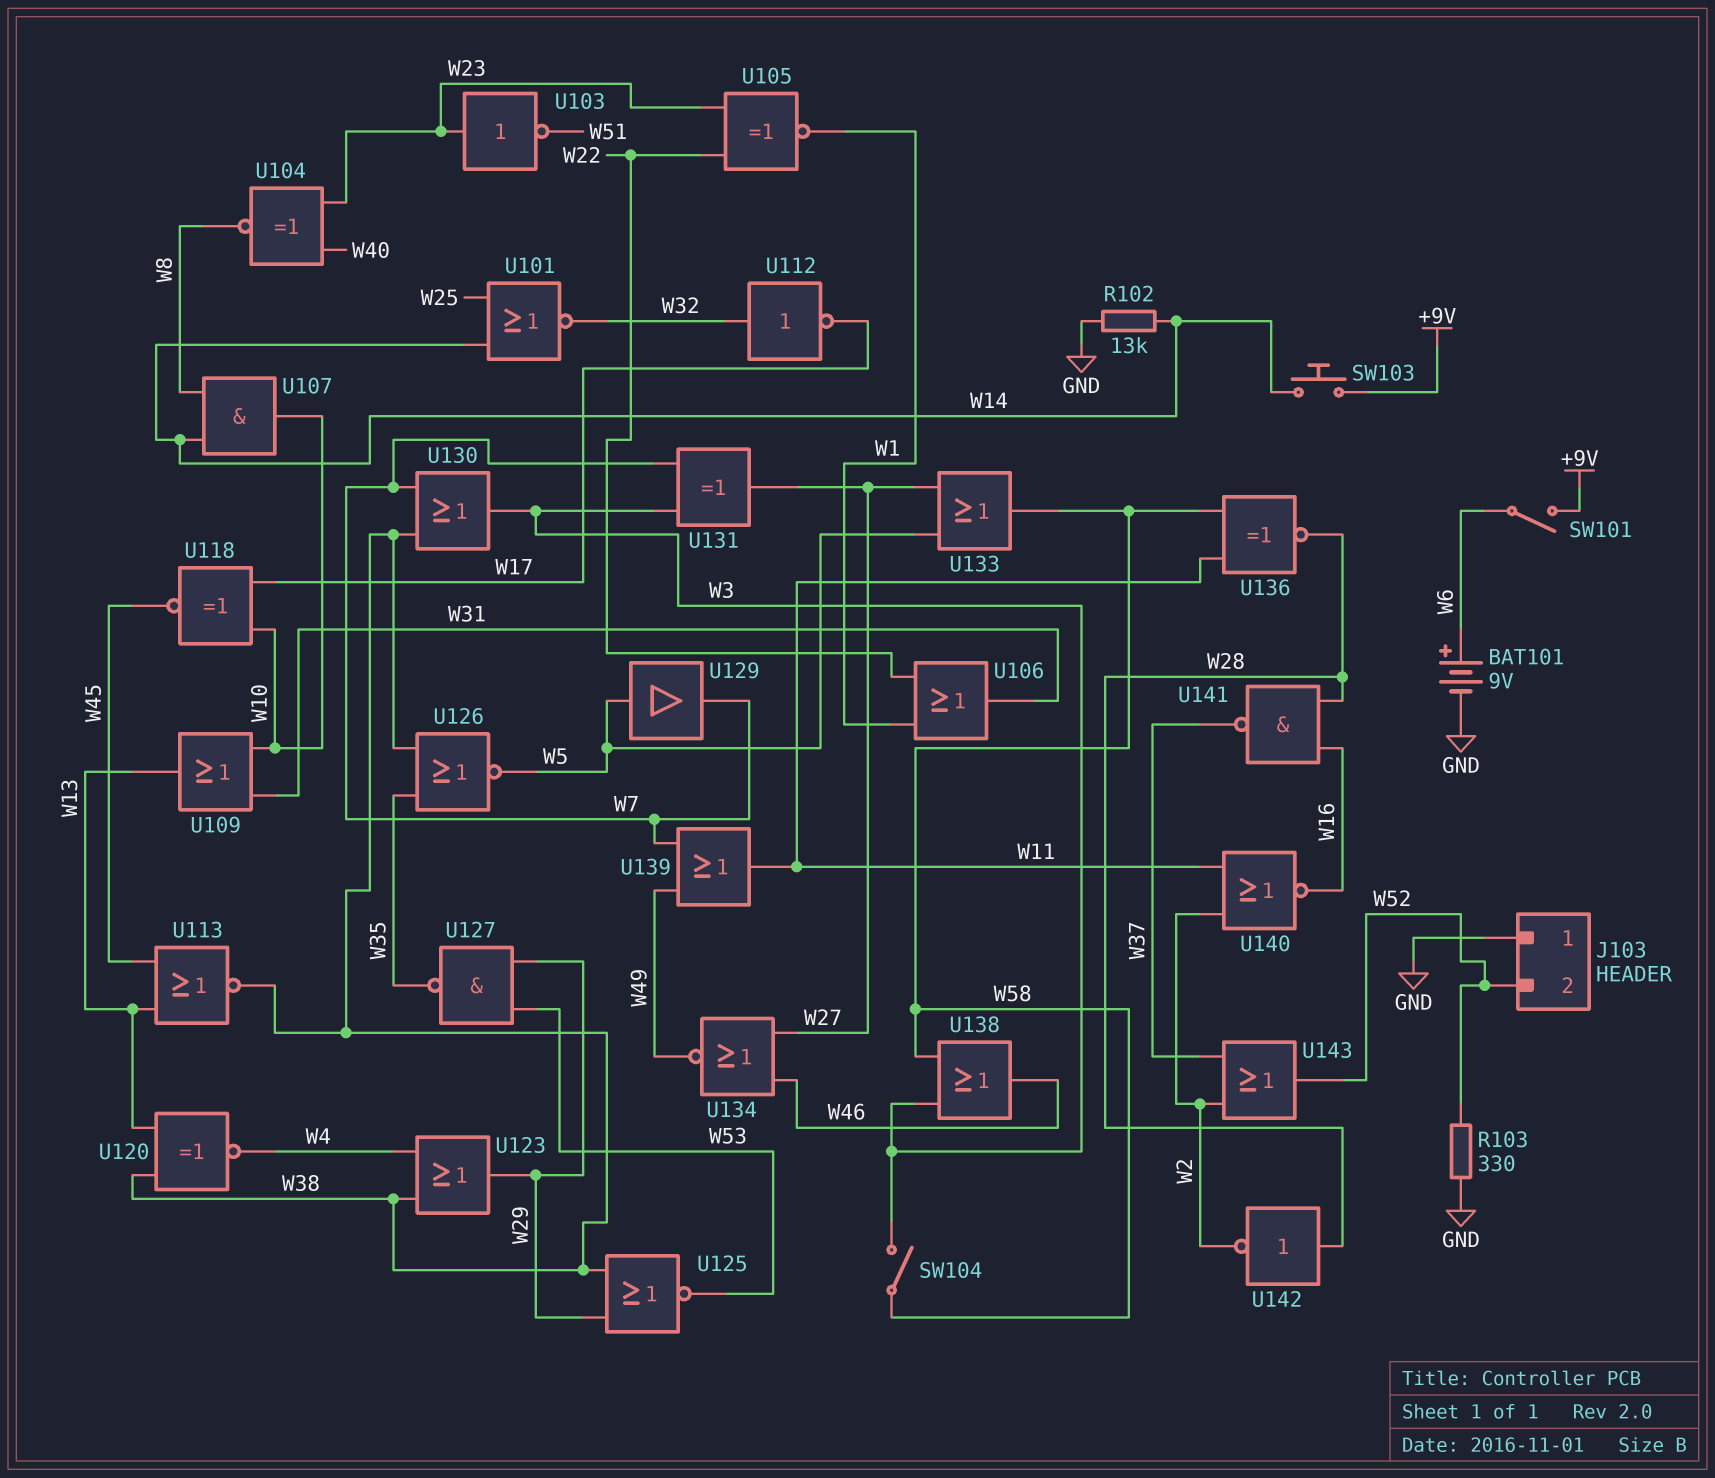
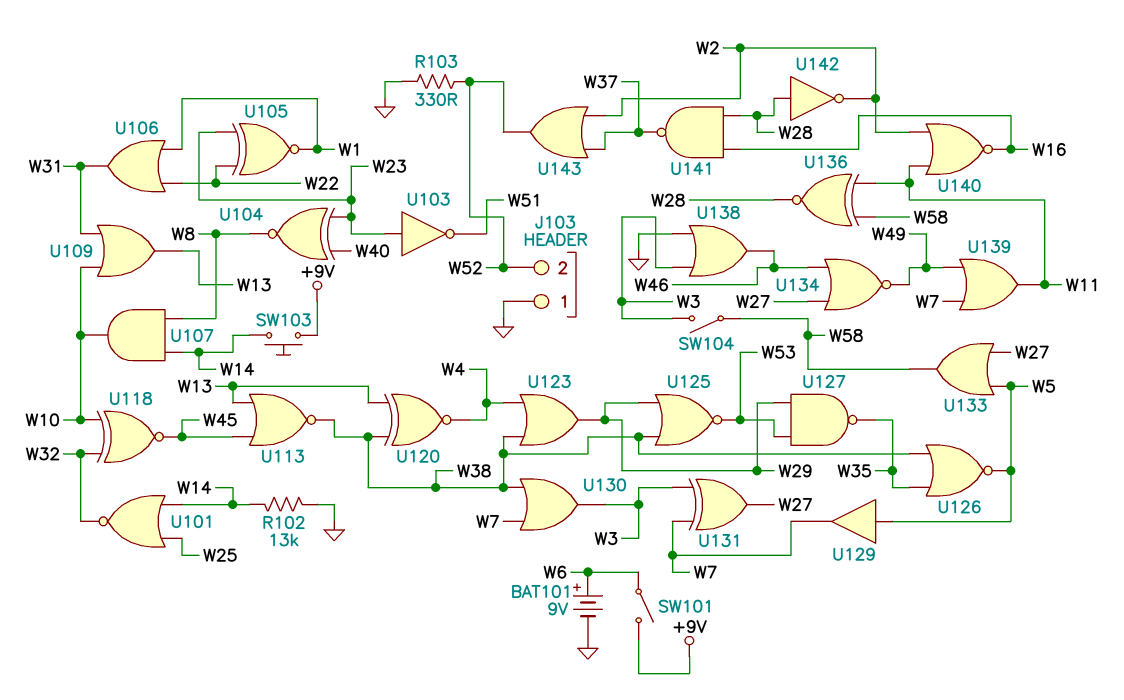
U112: NOT (in W32, out W17) -> none
U118: XNOR (in W10, in W17, out W45) -> XNOR (in W10, in W32, out W45)
U138: OR (in W3, in W58, out W46) -> OR (in GND, in W3, out W46)

